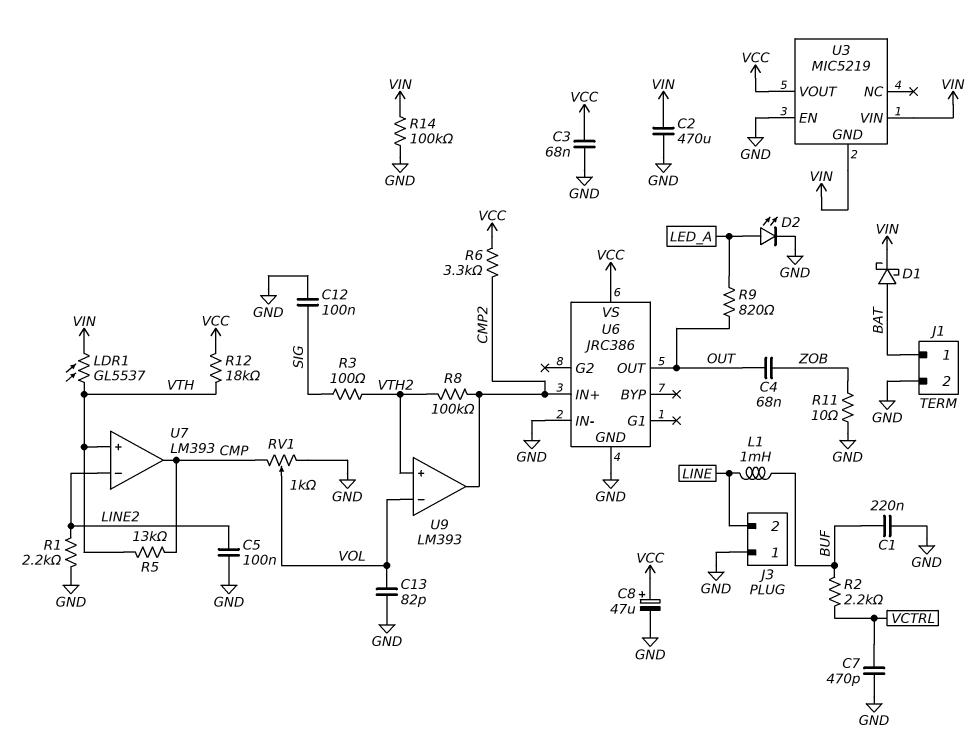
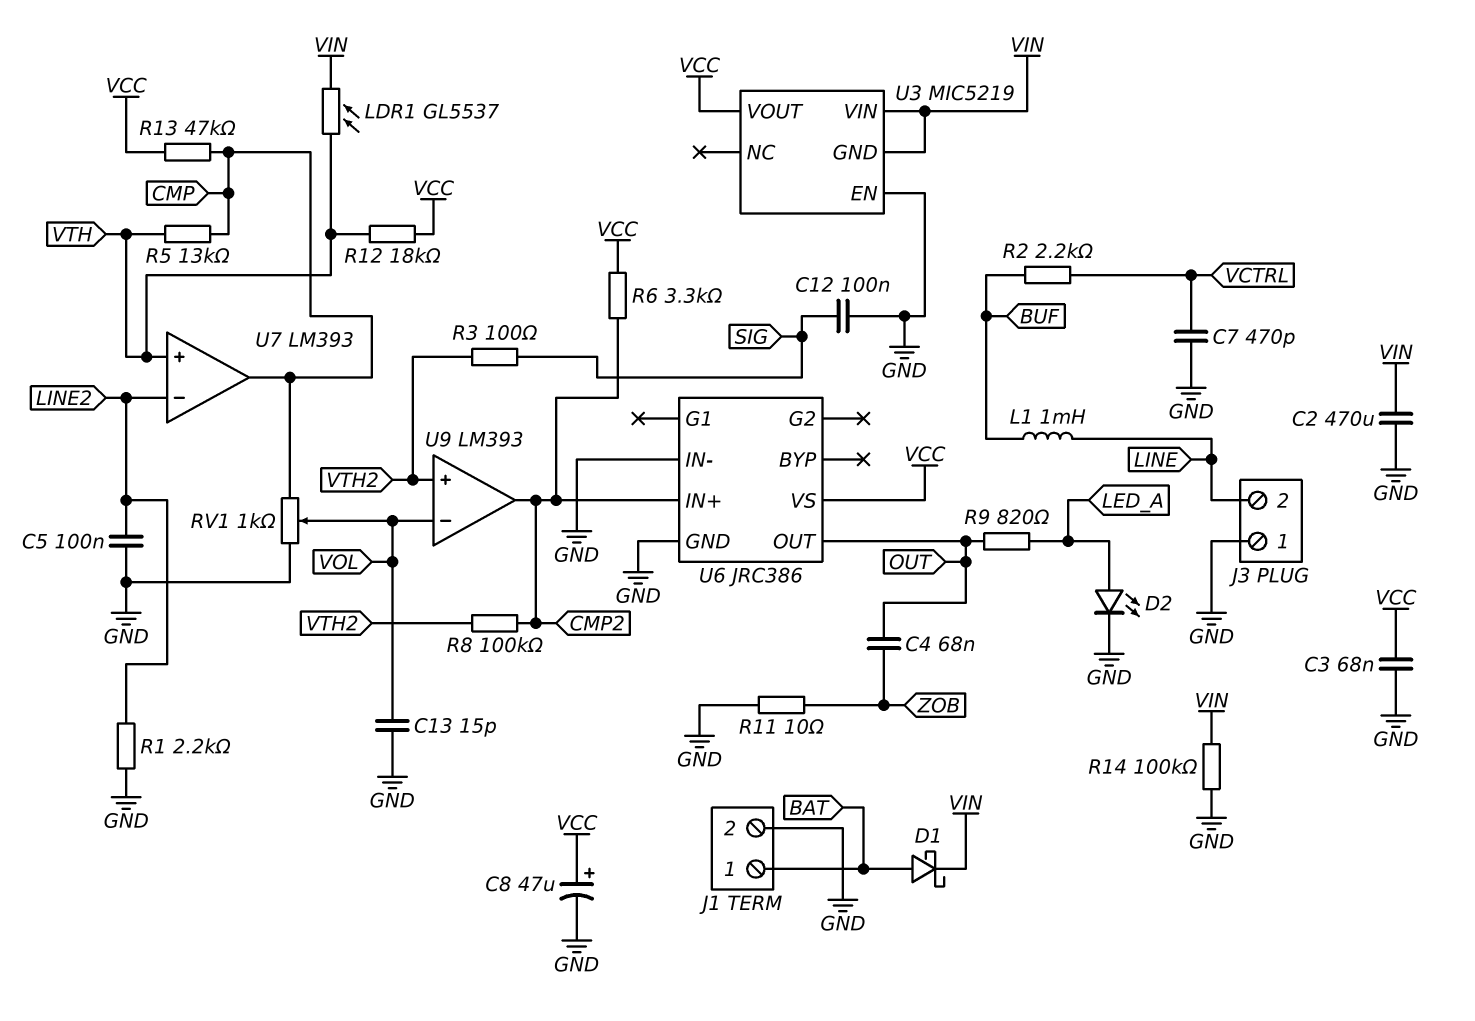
C1: 220nF (BUF, GND) -> none
C13: 82pF (GND, VOL) -> 15pF (GND, VOL)
R13: none -> 47k (CMP, VCC)

